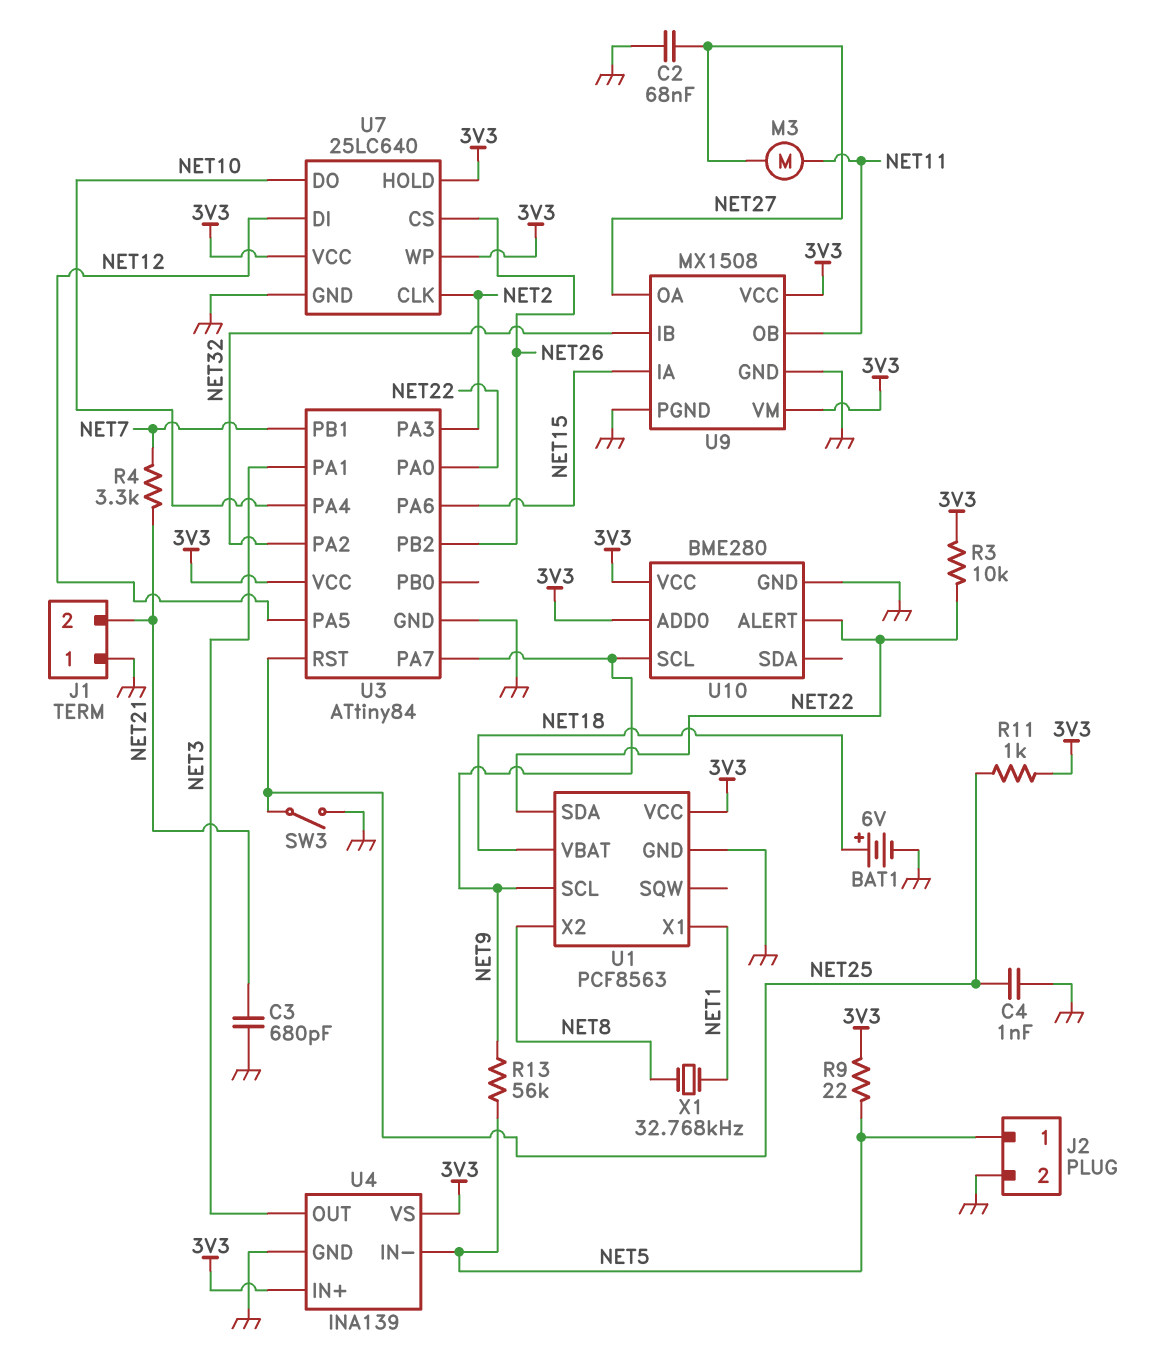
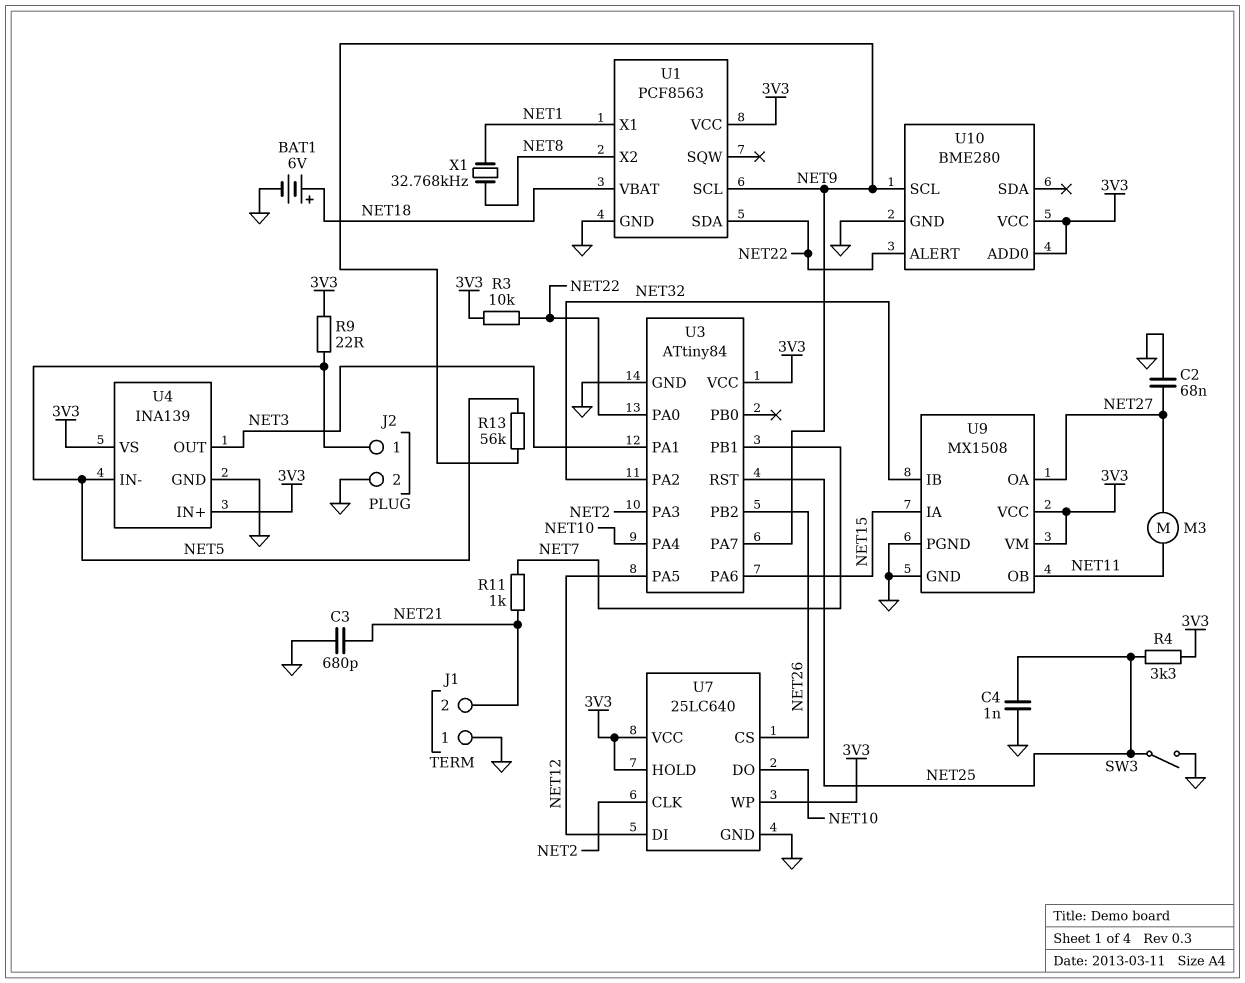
R4: 3.3k (NET7, NET21) -> 3.3k (3V3, NET25)
R11: 1k (3V3, NET25) -> 1k (NET7, NET21)

